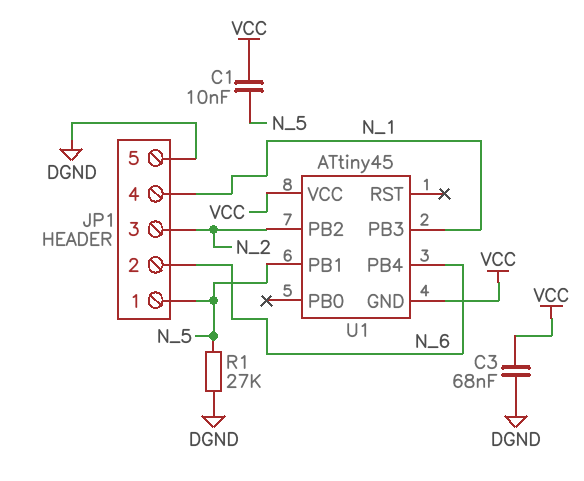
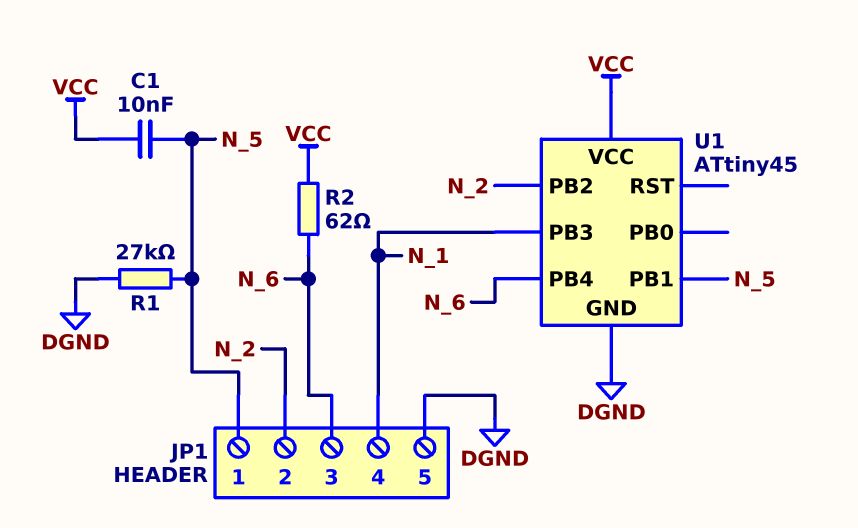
C3: 68nF (DGND, VCC) -> none
JP1 pin 2: N_6 -> N_2
JP1 pin 3: N_2 -> N_6
R2: none -> 62 (N_6, VCC)
U1 pin GND: VCC -> DGND

